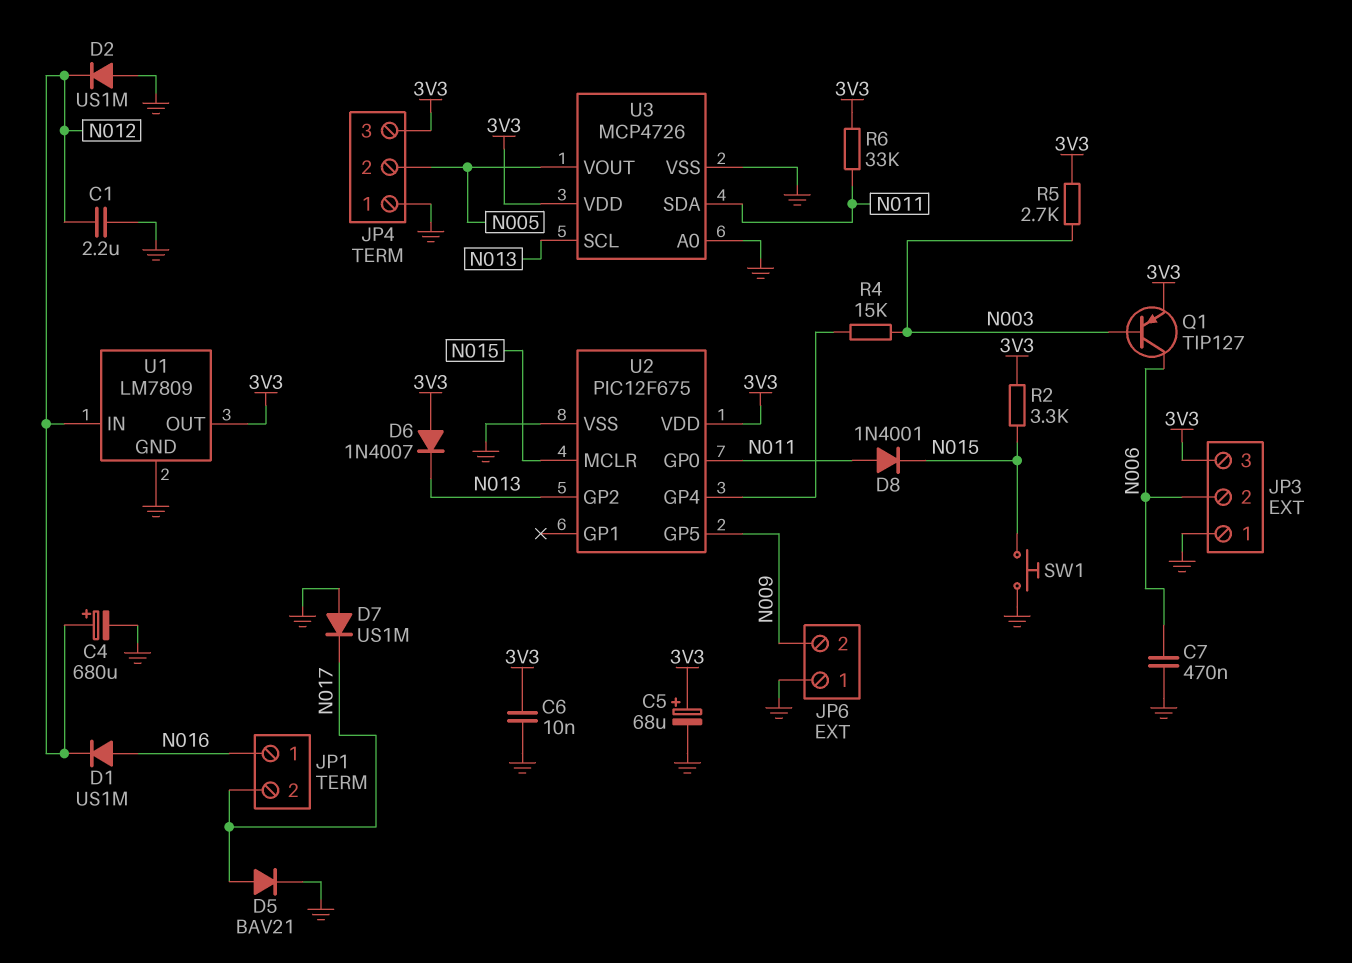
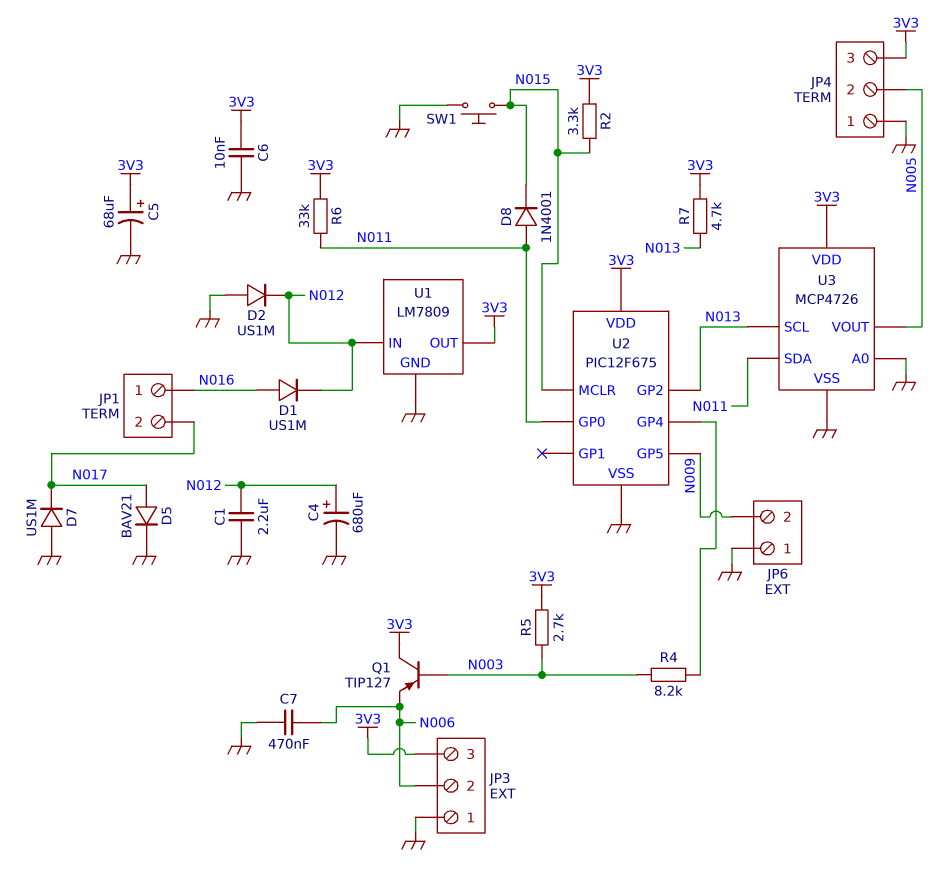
D6: diode 1N4007 (A 3V3, K N013) -> none
Q1: PNP TIP127 (B N003, C N006, E 3V3) -> PNP TIP127 (B N003, C 3V3, E N006)
R4: 15k (N003, U2/GP4) -> 8.2k (N003, U2/GP4)
R7: none -> 4.7k (3V3, N013)

